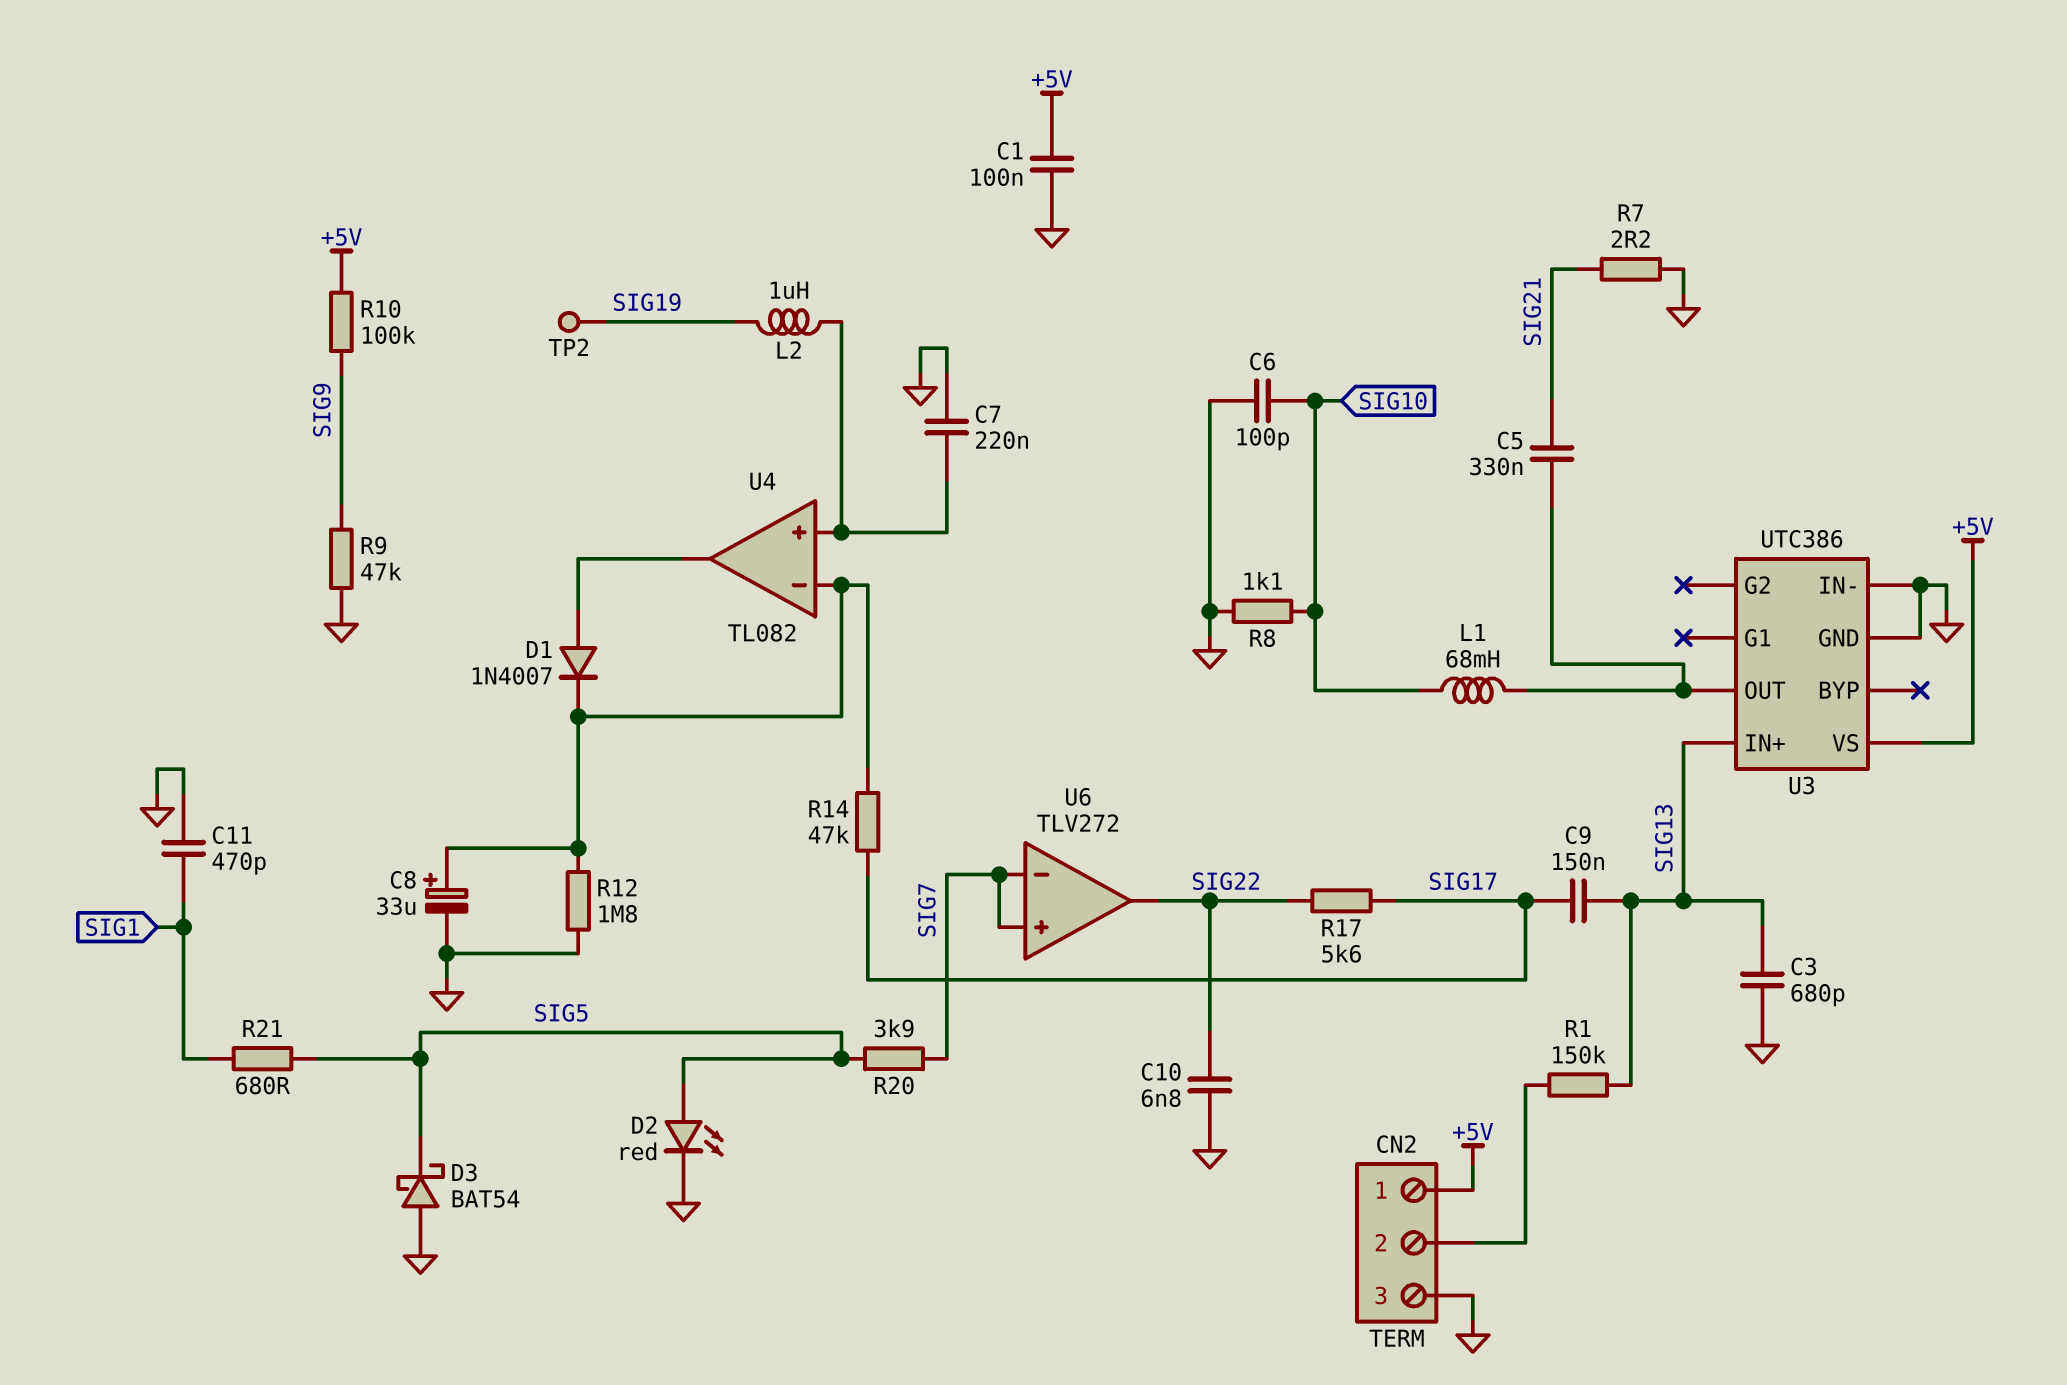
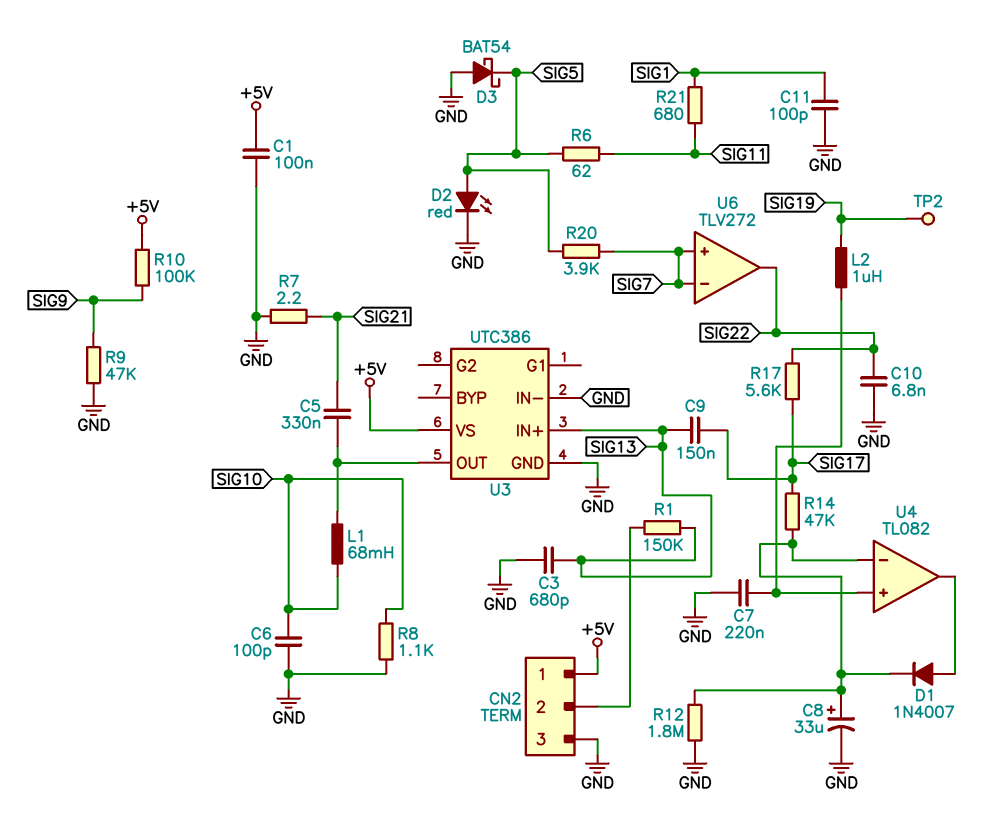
C11: 470pF (GND, SIG1) -> 100pF (GND, SIG1)
R6: none -> 62 (SIG5, SIG11)
R21: 680 (SIG1, SIG5) -> 680 (SIG1, SIG11)

